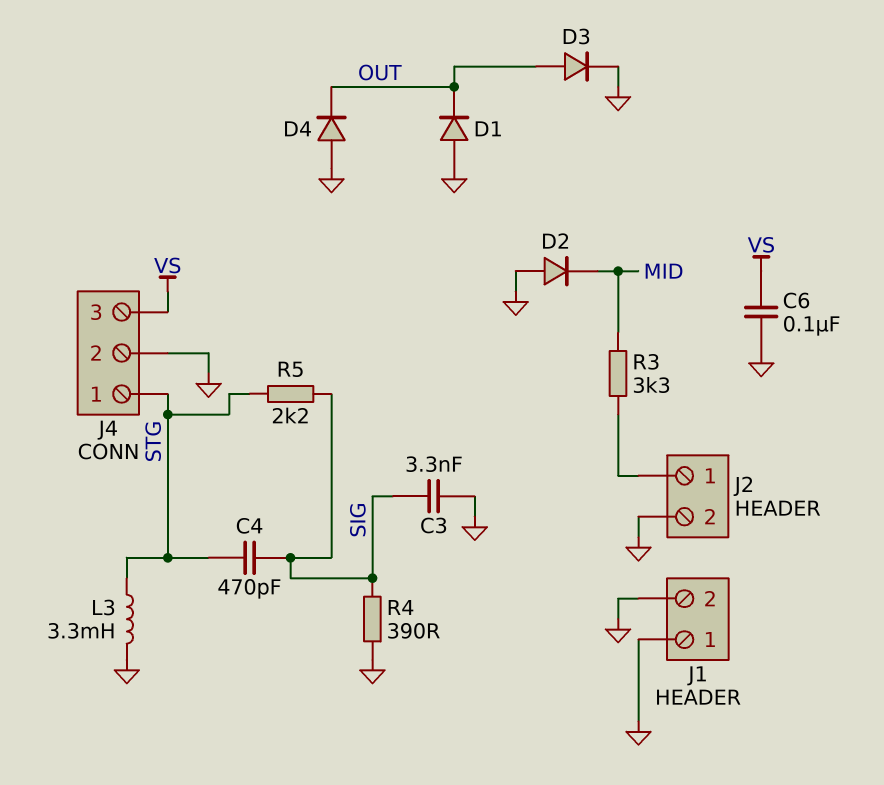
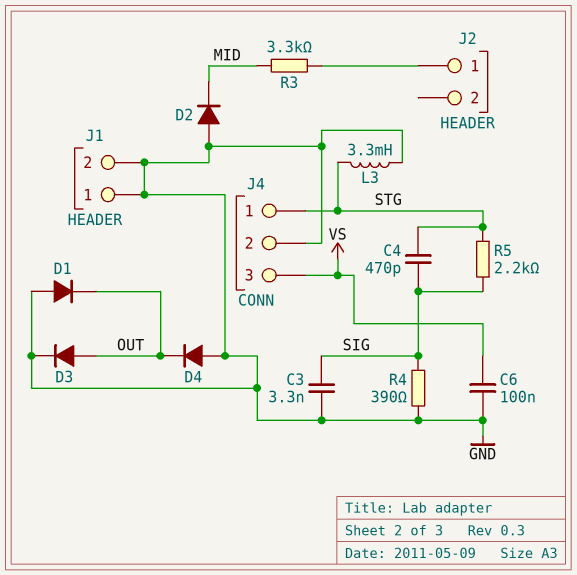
J2 pin 2: GND -> none

